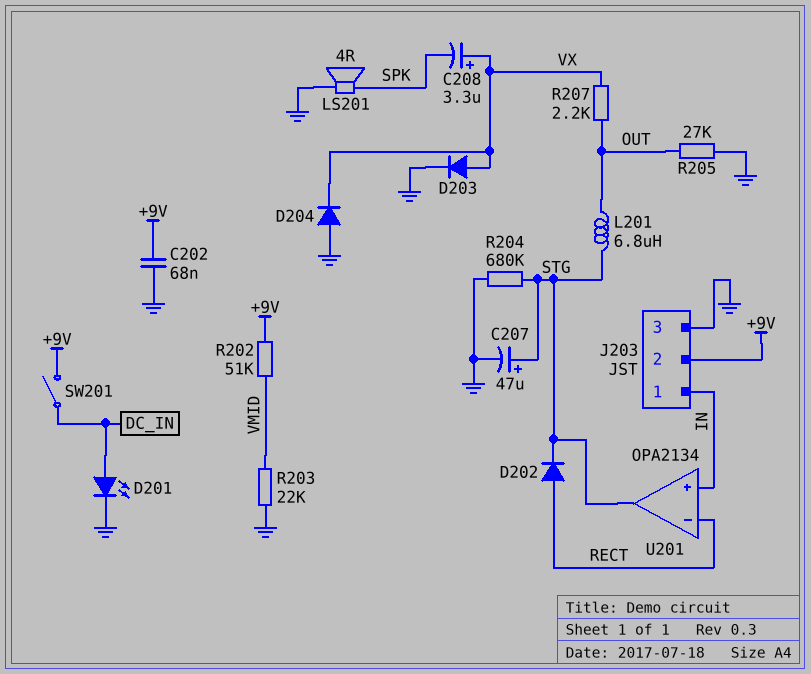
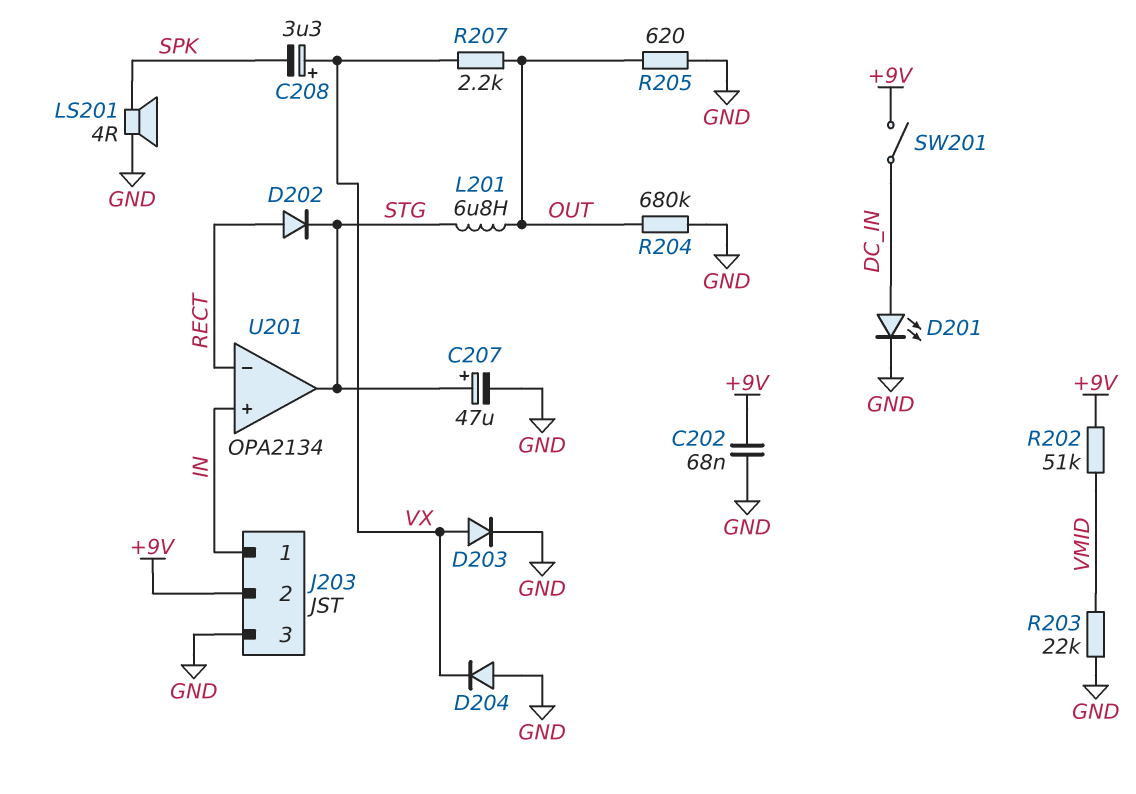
R204: 680k (GND, STG) -> 680k (GND, OUT)
R205: 27k (GND, OUT) -> 620 (GND, OUT)

